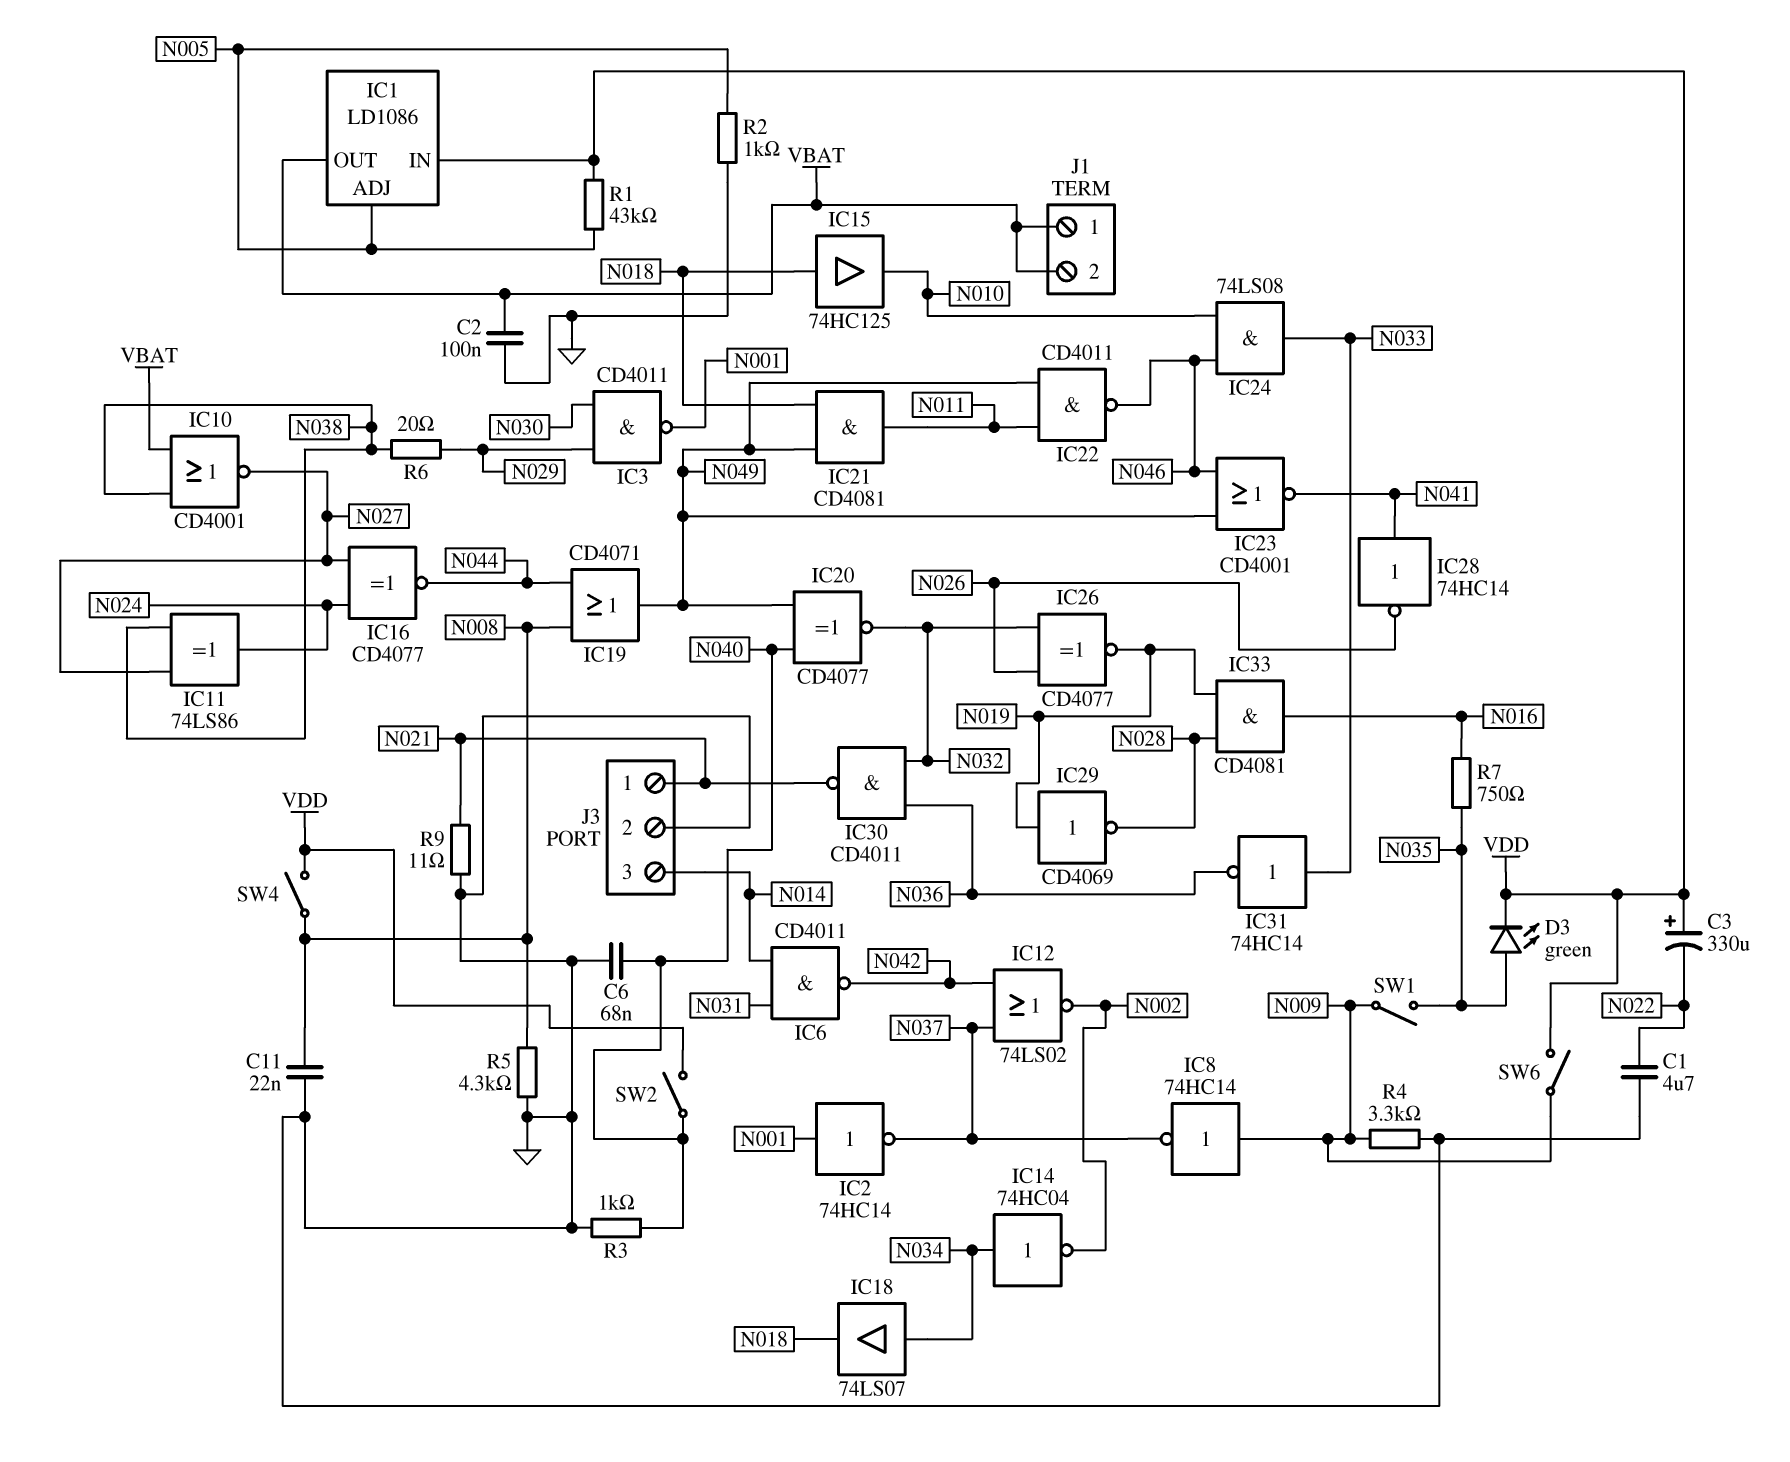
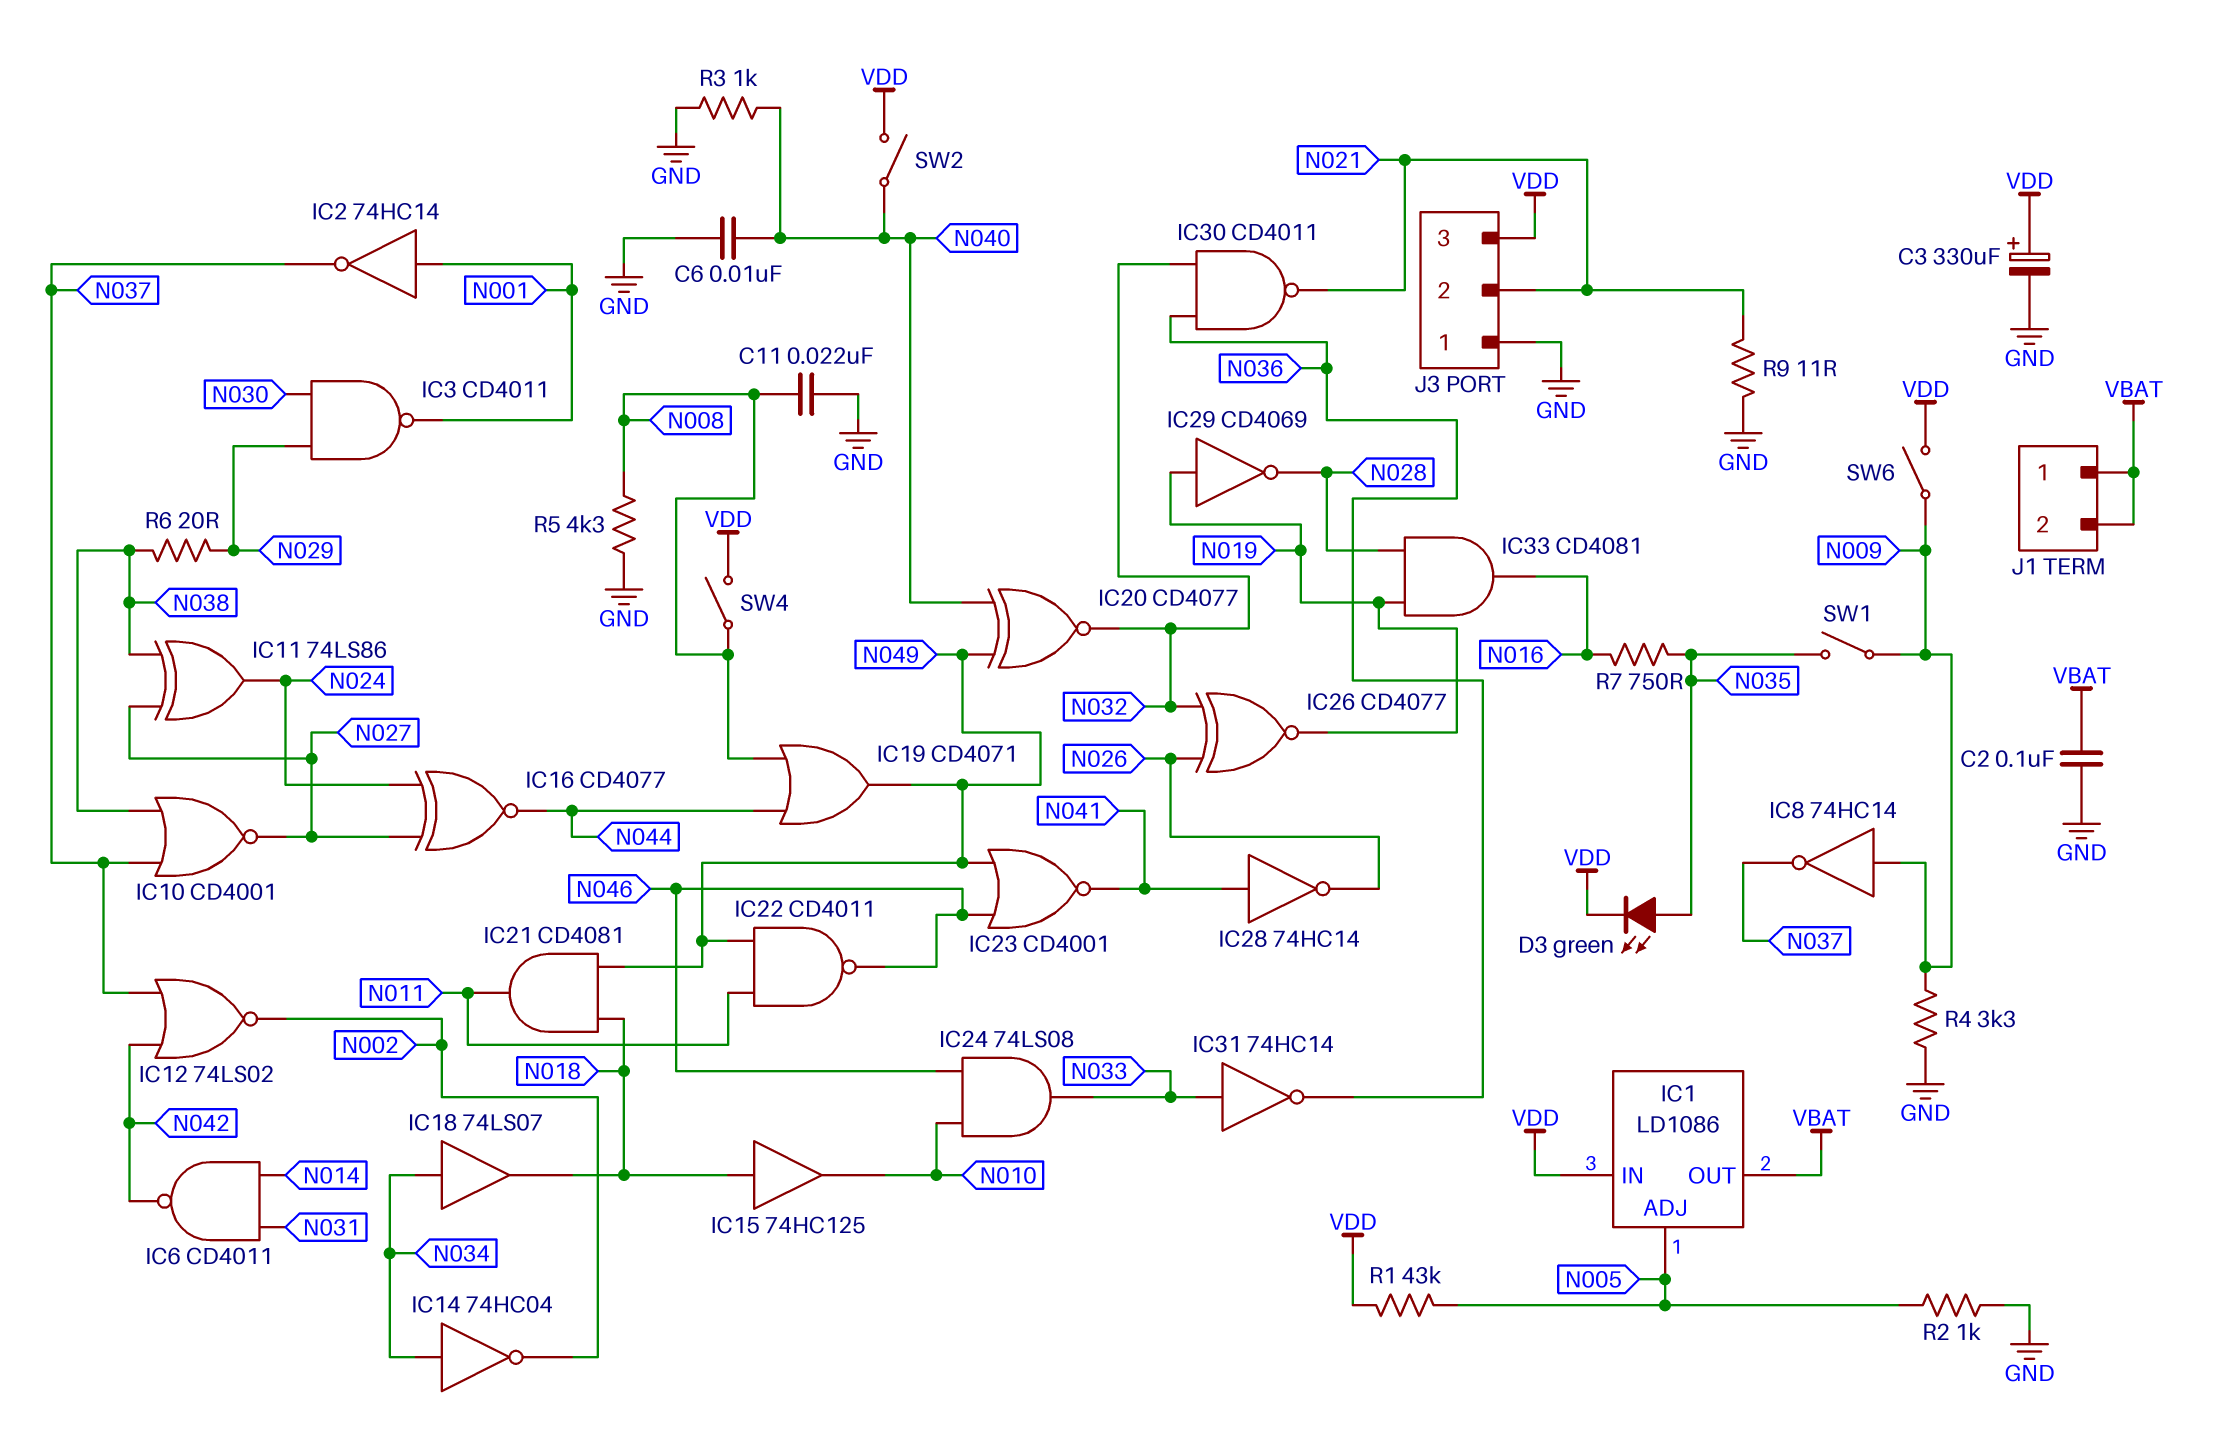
C1: 4.7uF (GND, N022) -> none
C3: 330uF (plus VDD, minus N022) -> 330uF (plus VDD, minus GND)
C6: 68nF (GND, N040) -> 10nF (GND, N040)
IC10: NOR CD4001 (in N038, in VBAT, out N027) -> NOR CD4001 (in N037, in N038, out N027)
J3 pin 1: N021 -> GND
J3 pin 2: GND -> N021
J3 pin 3: N014 -> VDD

